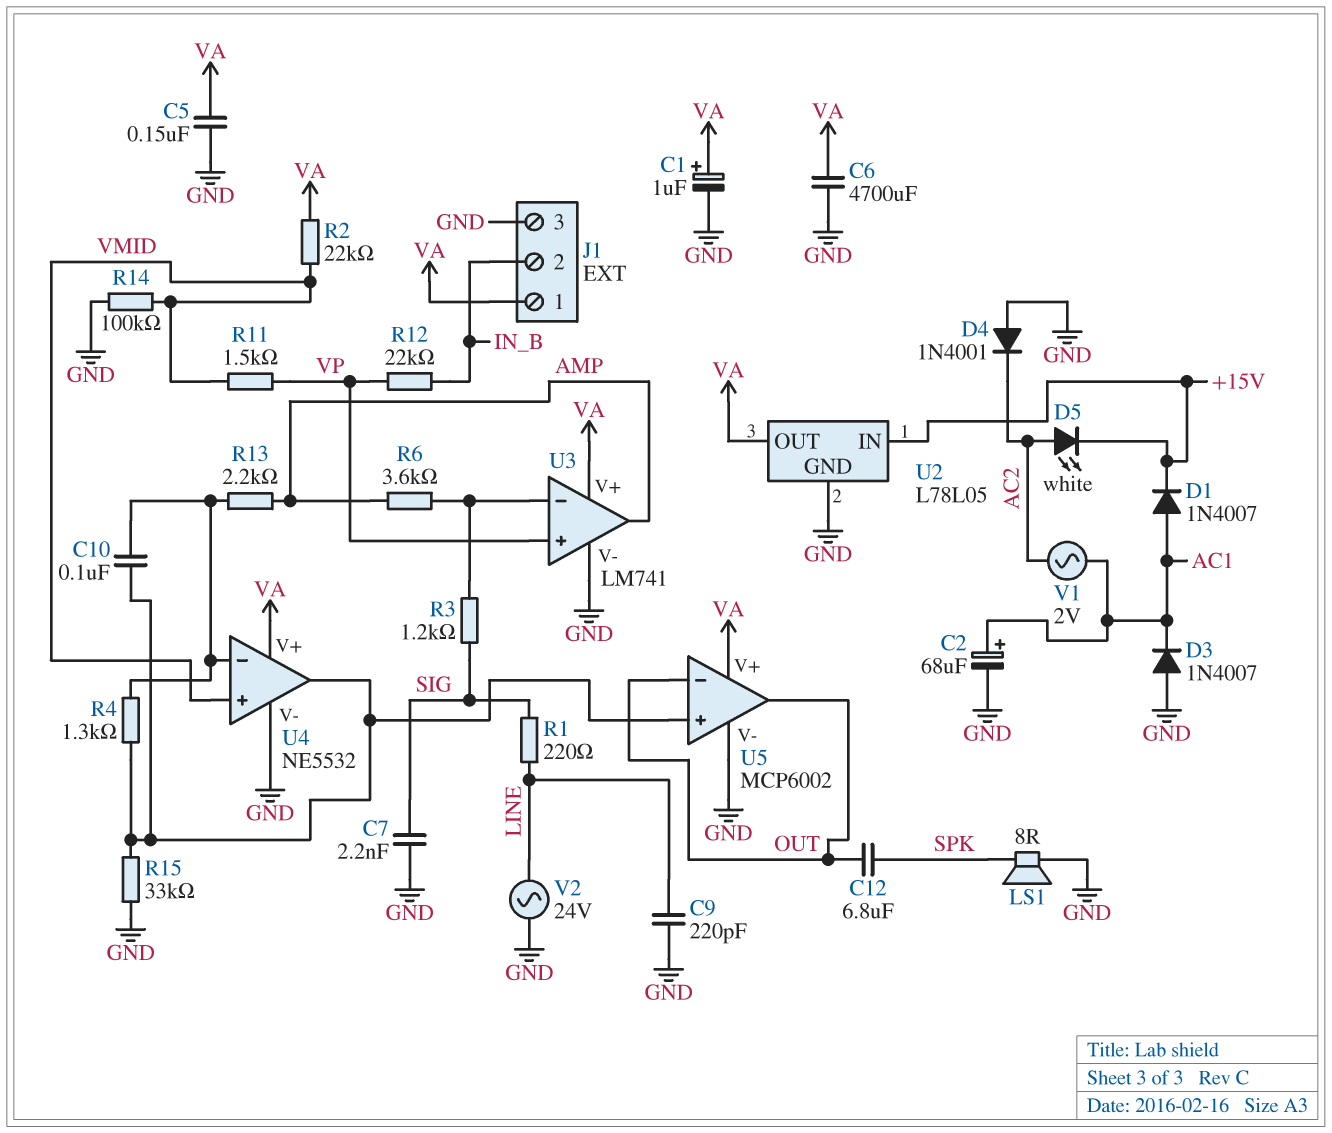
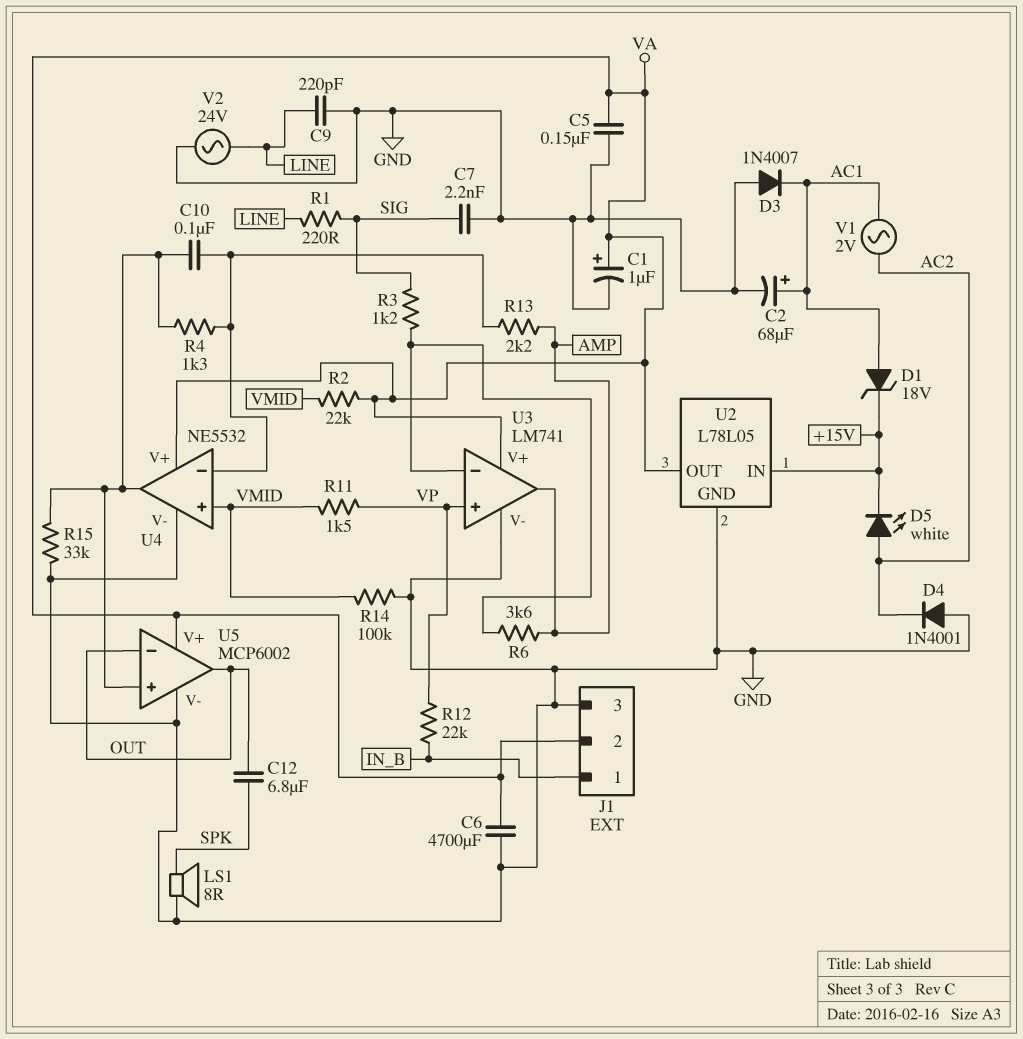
D1: diode 1N4007 (A AC1, K +15V) -> zener 18V (A AC1, K +15V)
J1 pin 1: VA -> IN_B
J1 pin 2: IN_B -> VA

